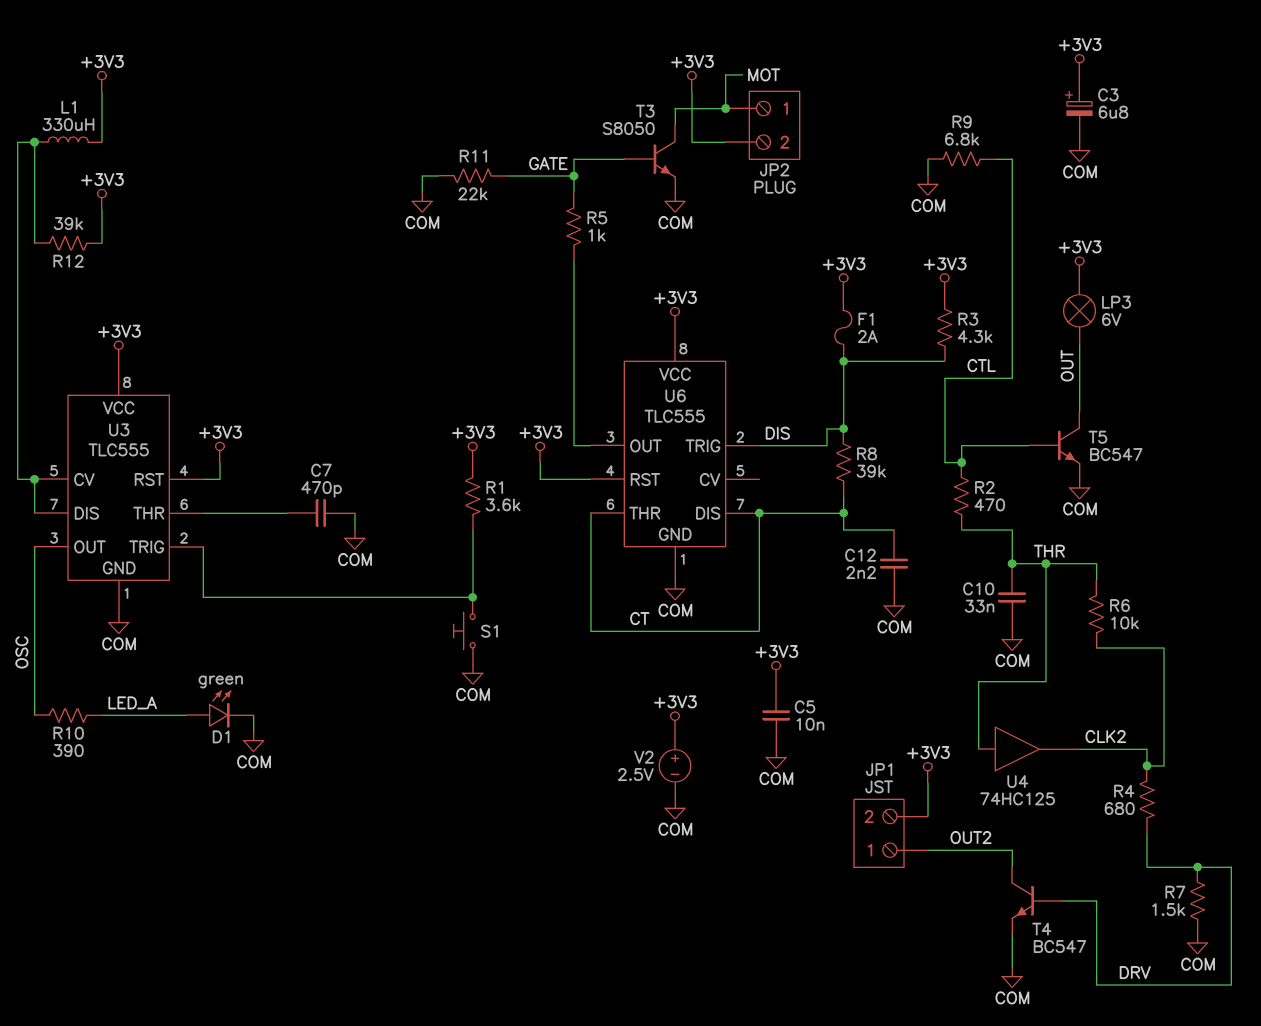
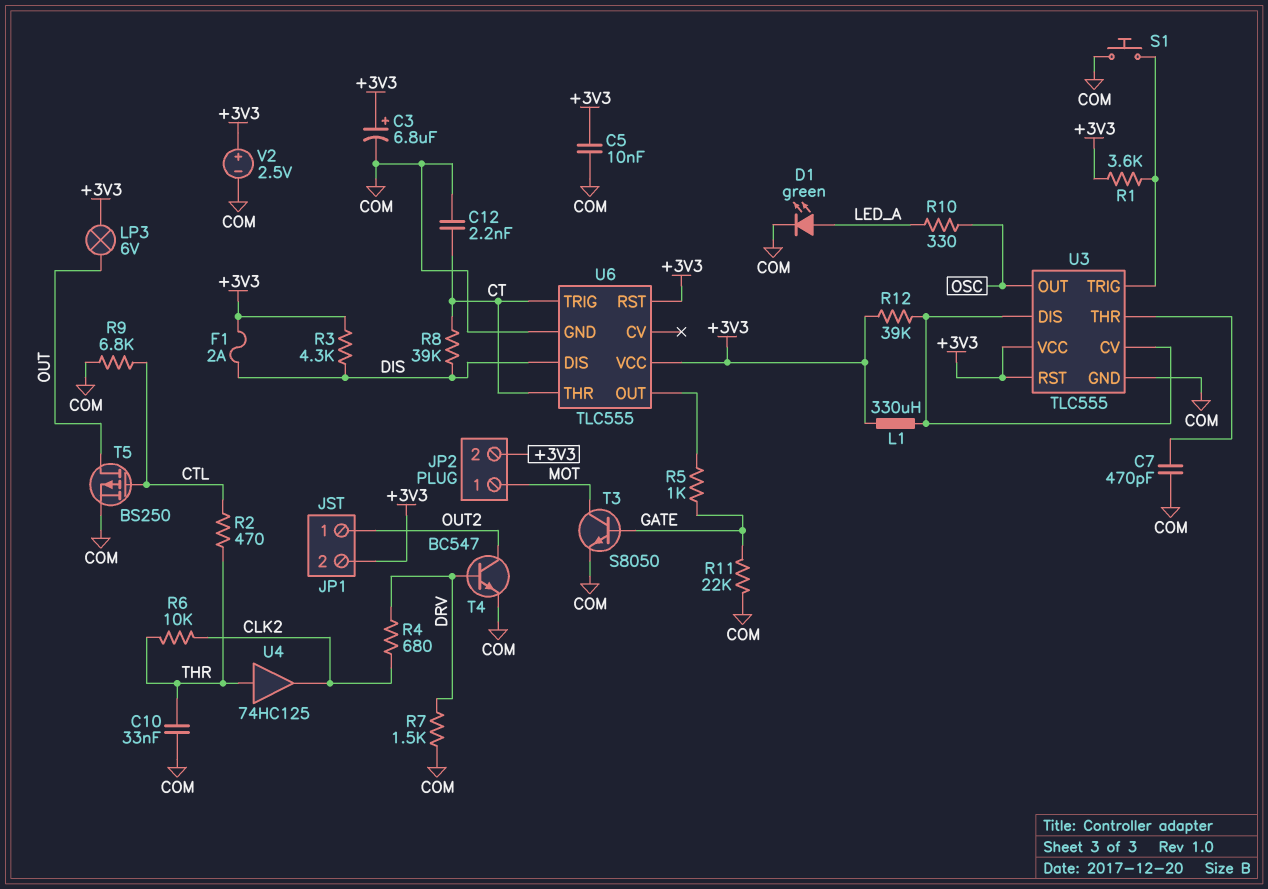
R10: 390 (LED_A, OSC) -> 330 (LED_A, OSC)
T5: NPN BC547 (B CTL, C OUT, E COM) -> PMOS BS250 (G CTL, D OUT, S COM)
U6 pin DIS: CT -> DIS
U6 pin TRIG: DIS -> CT

